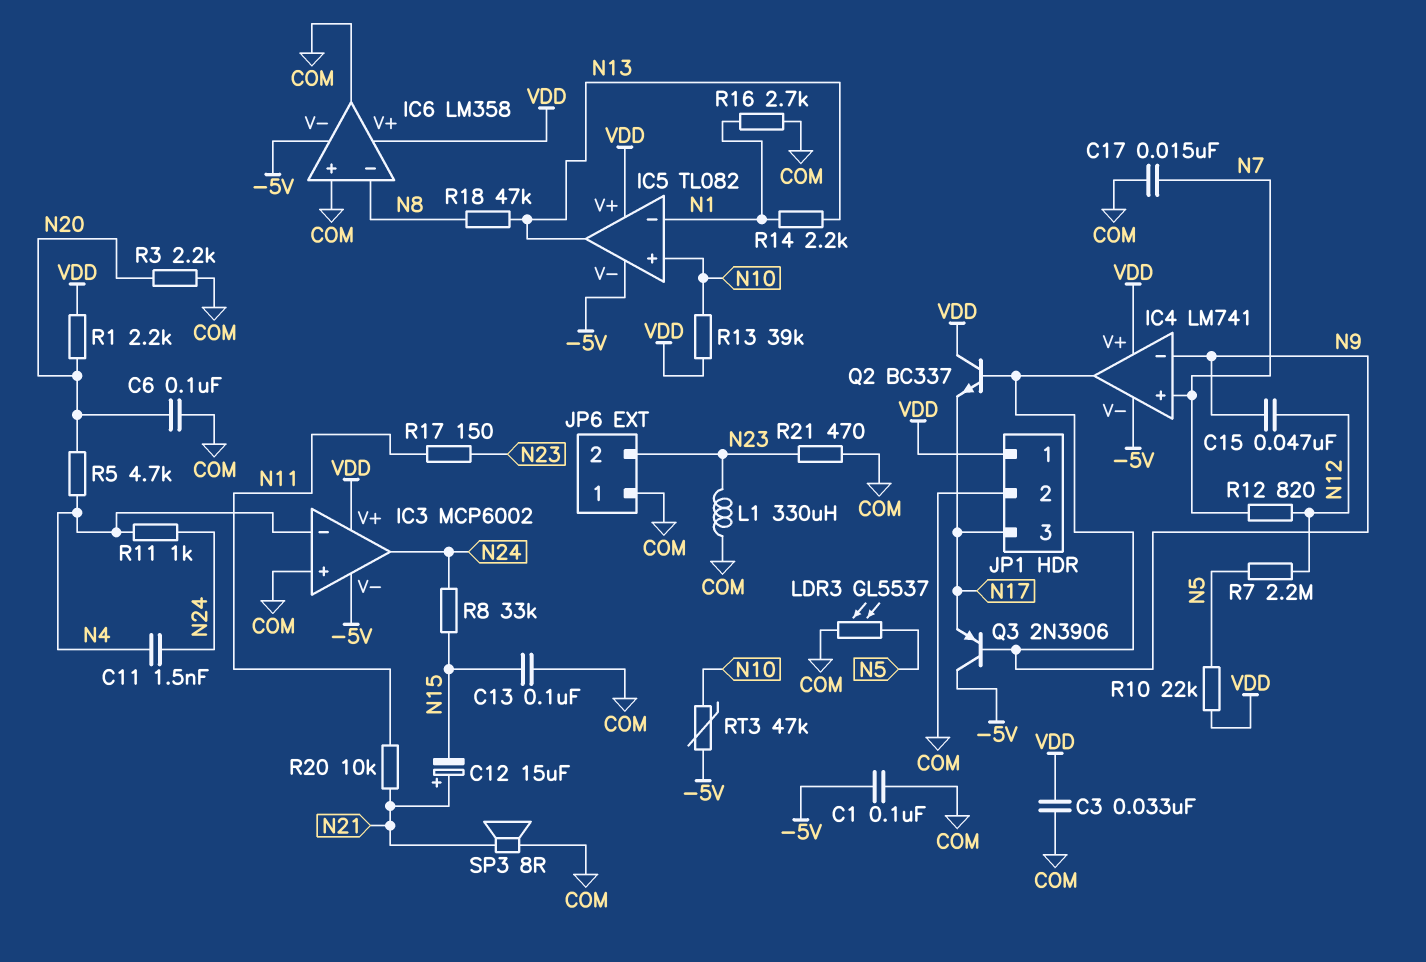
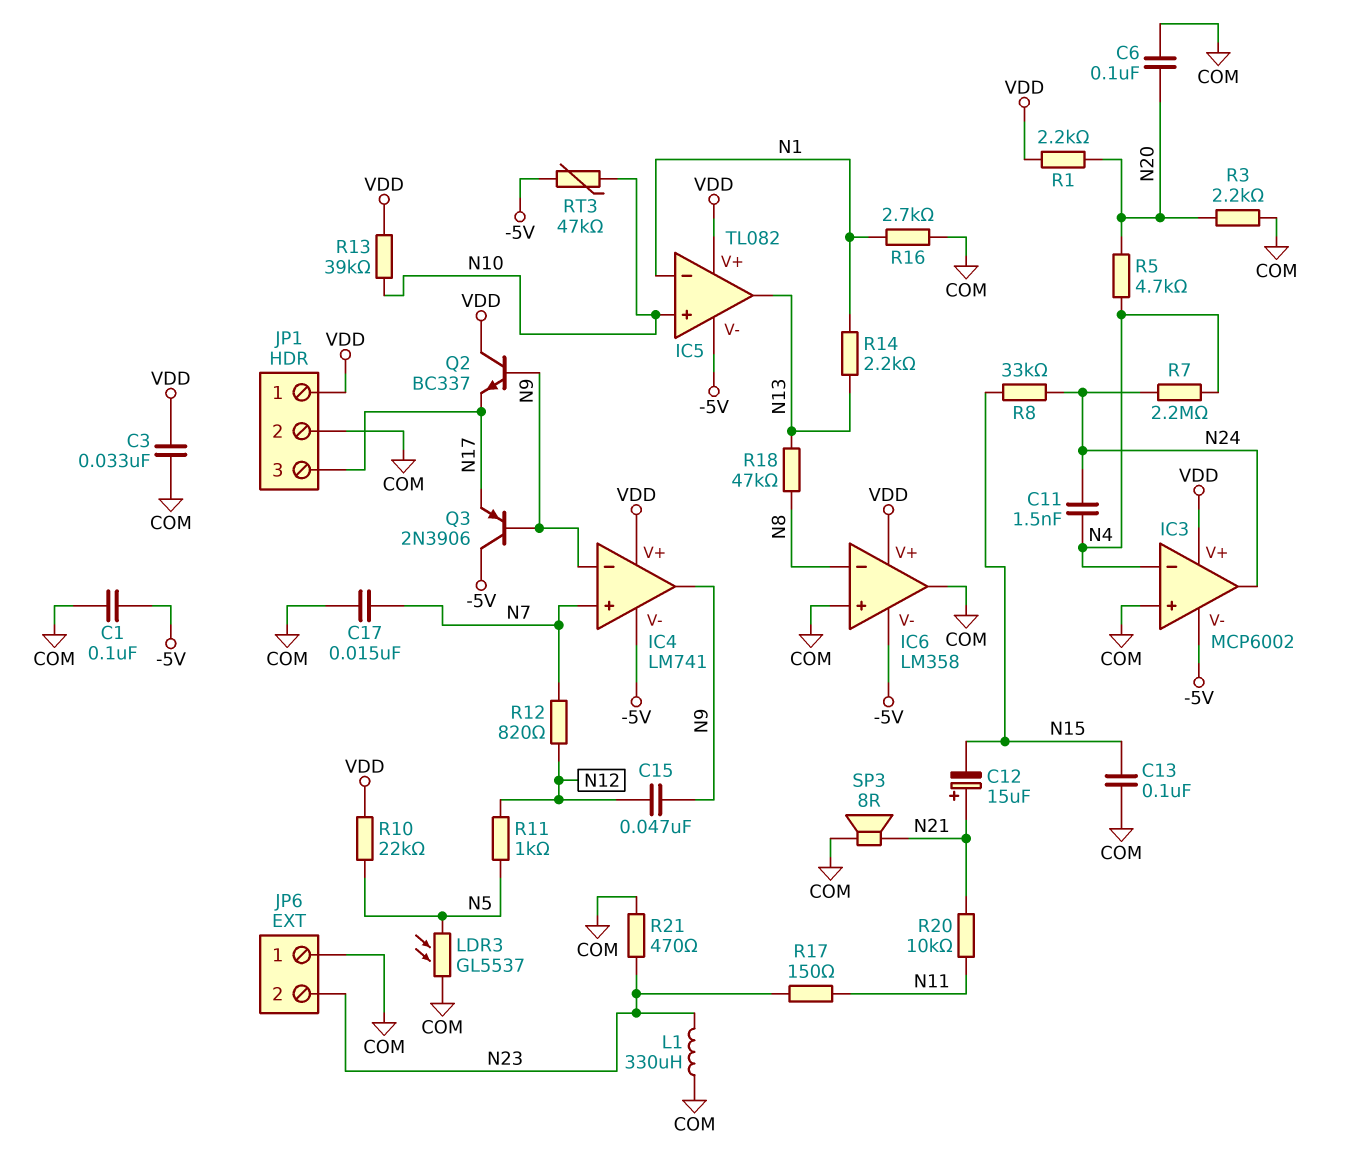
R7: 2.2M (N5, N12) -> 2.2M (N4, N24)
R11: 1k (N4, N24) -> 1k (N5, N12)

